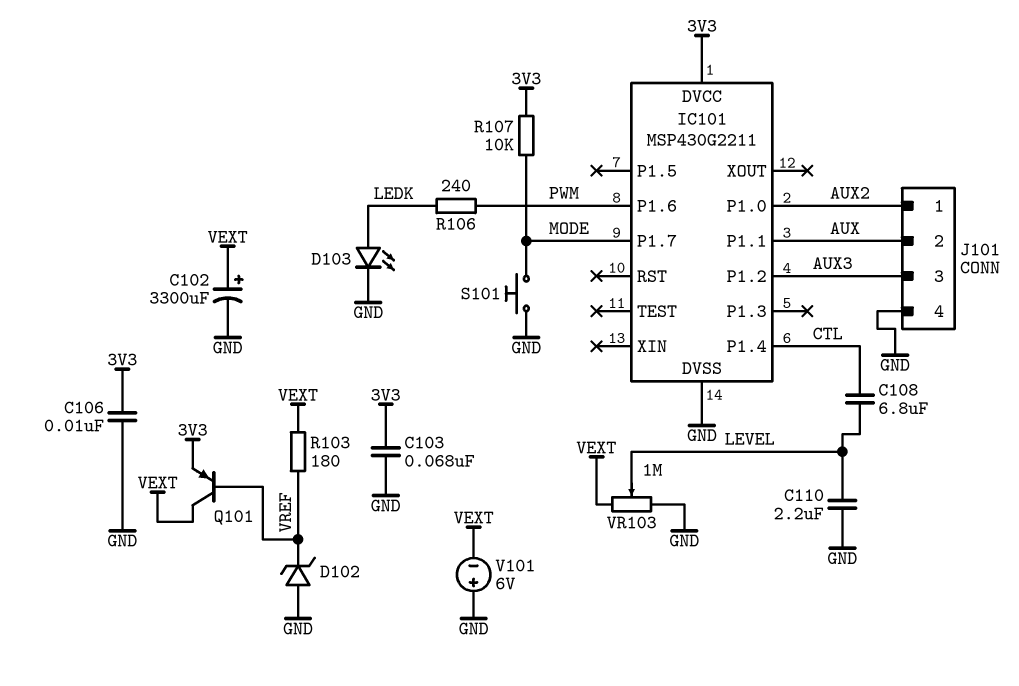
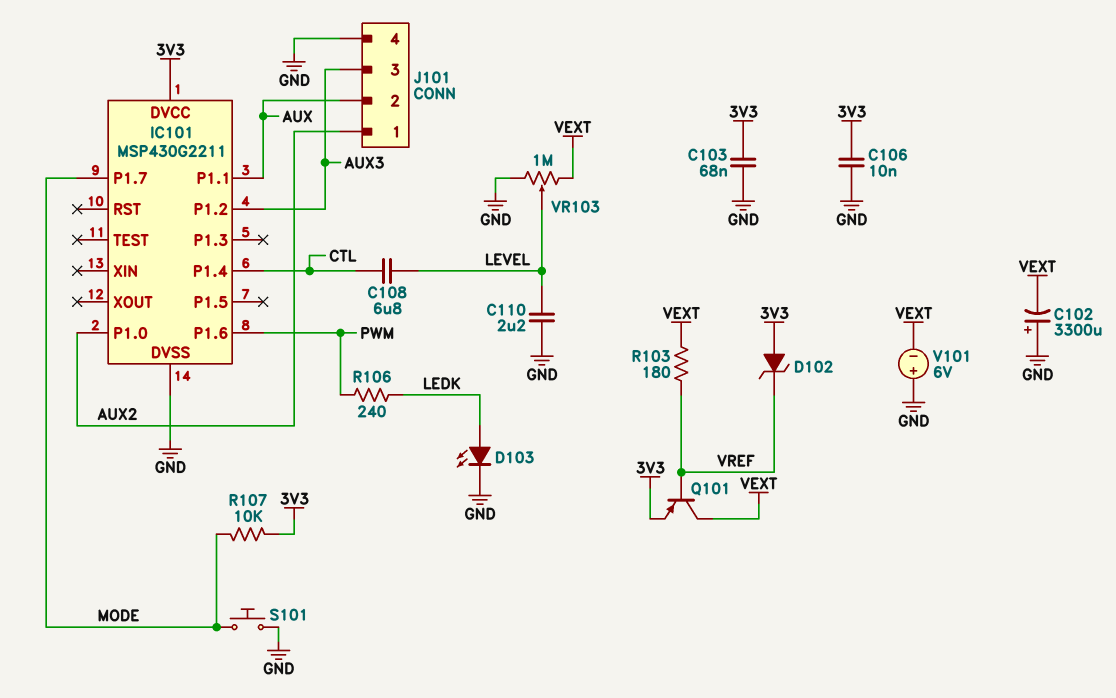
C102: 3300uF (plus VEXT, minus GND) -> 3300uF (plus GND, minus VEXT)
D102: zener (A GND, K VREF) -> zener (A 3V3, K VREF)

